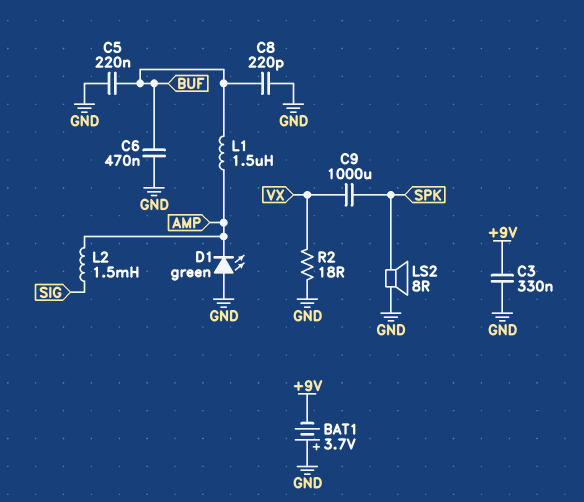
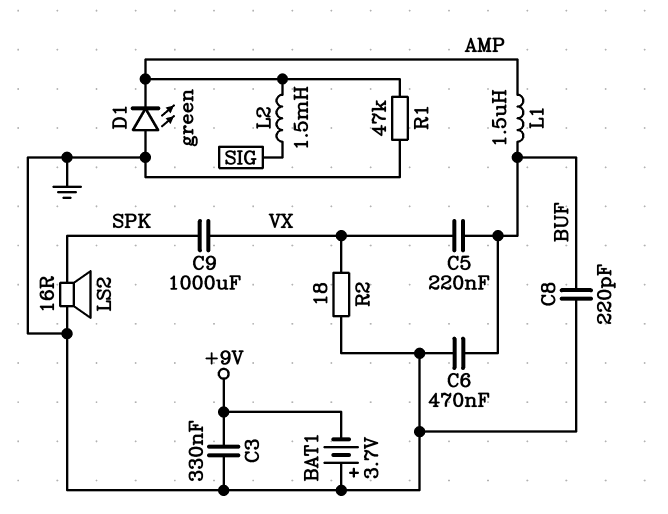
C5: 220nF (BUF, GND) -> 220nF (BUF, VX)
LS2: speaker 8R (GND, SPK) -> speaker 16R (GND, SPK)
R1: none -> 47k (AMP, GND)

